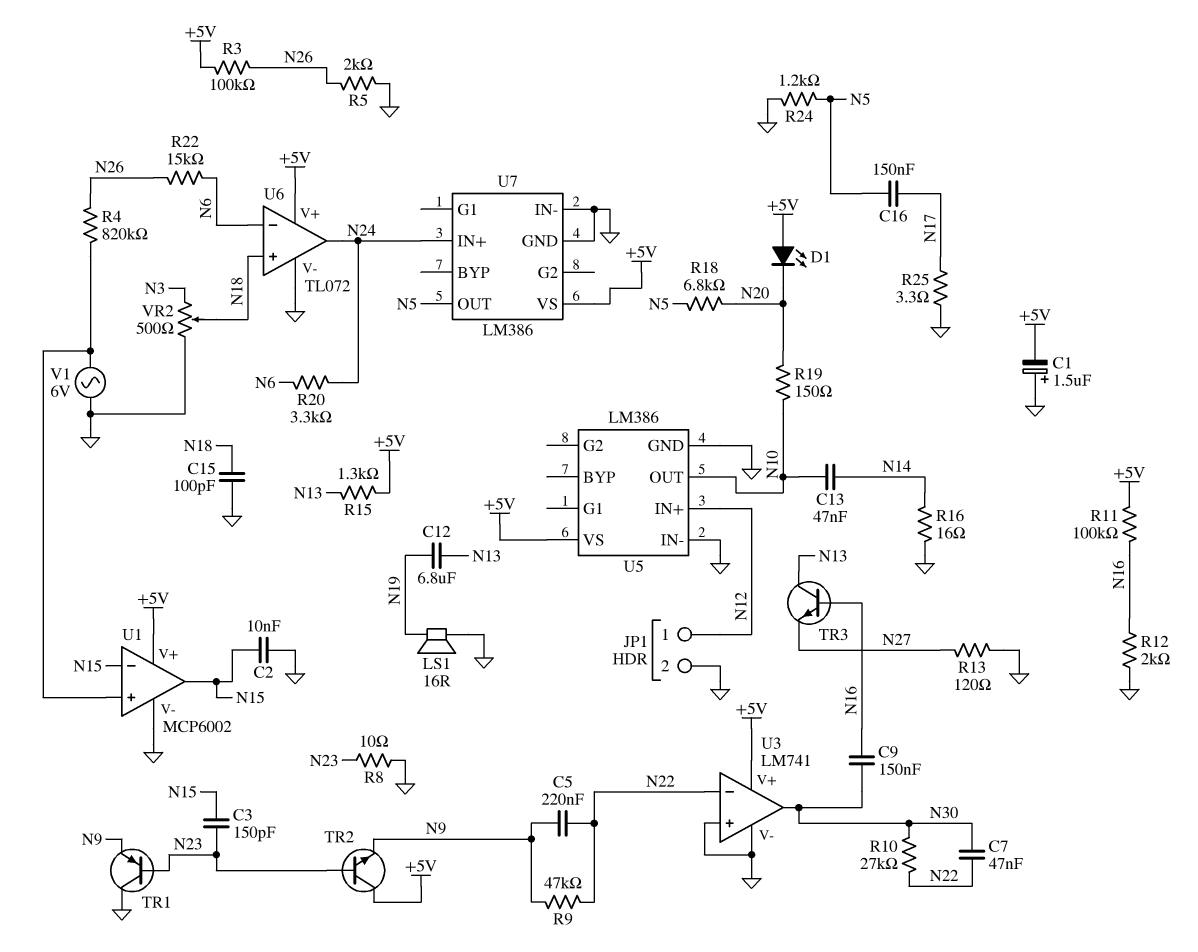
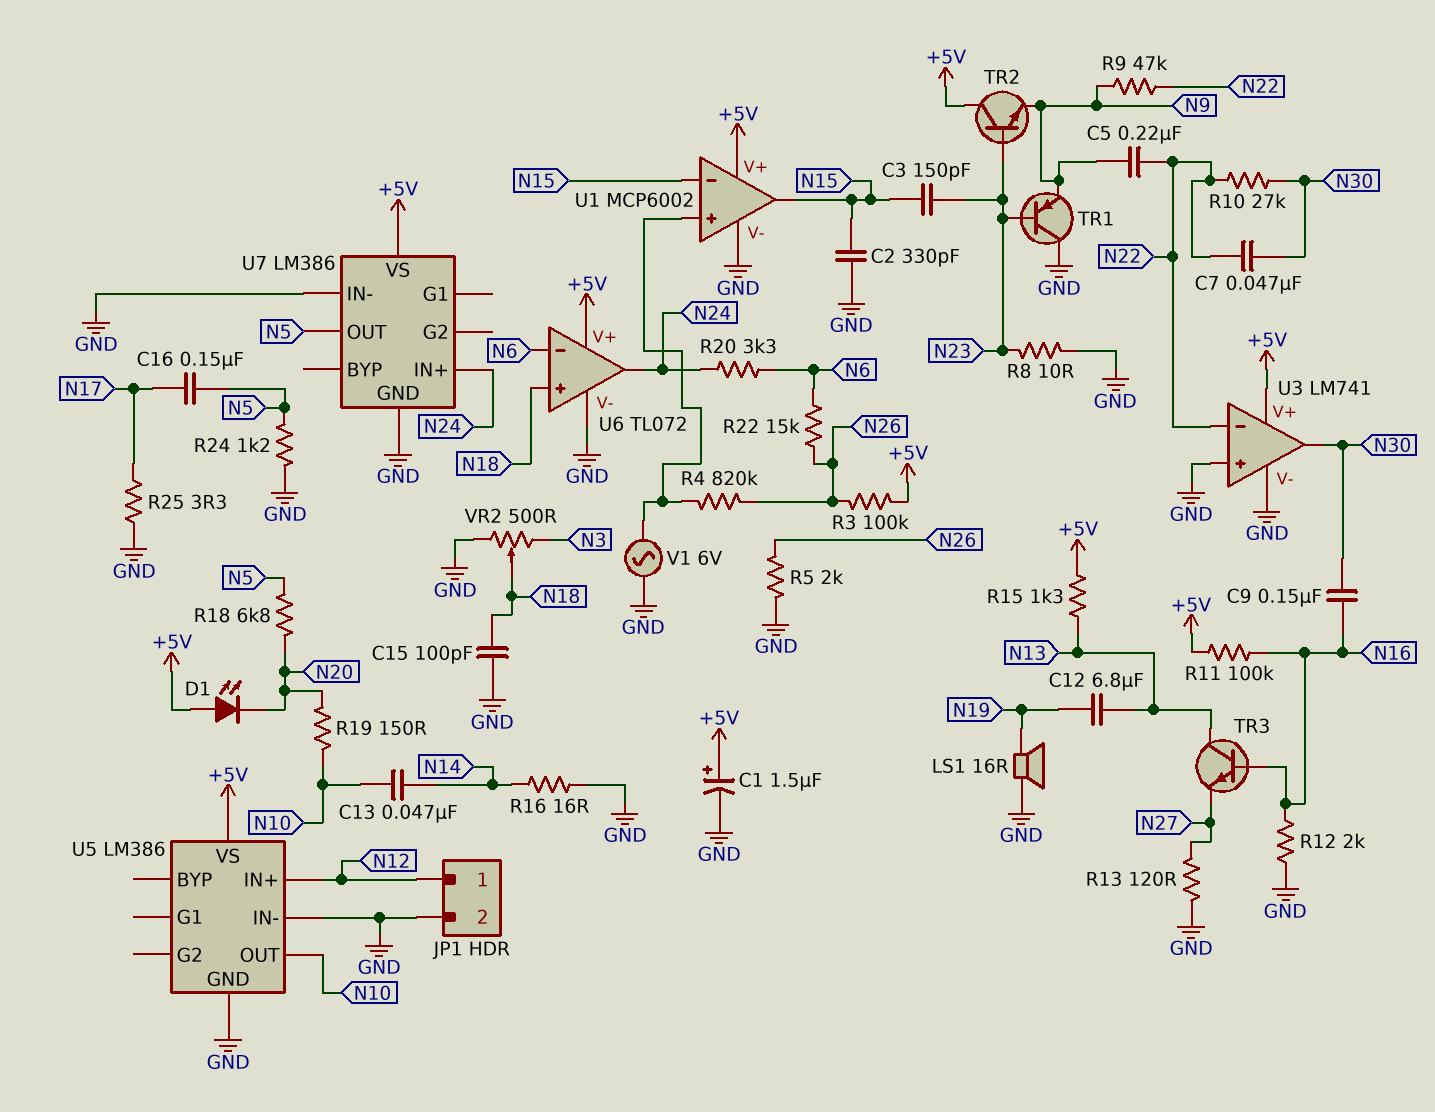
C1: 1.5uF (plus GND, minus +5V) -> 1.5uF (plus +5V, minus GND)
C2: 10nF (GND, N15) -> 330pF (GND, N15)

